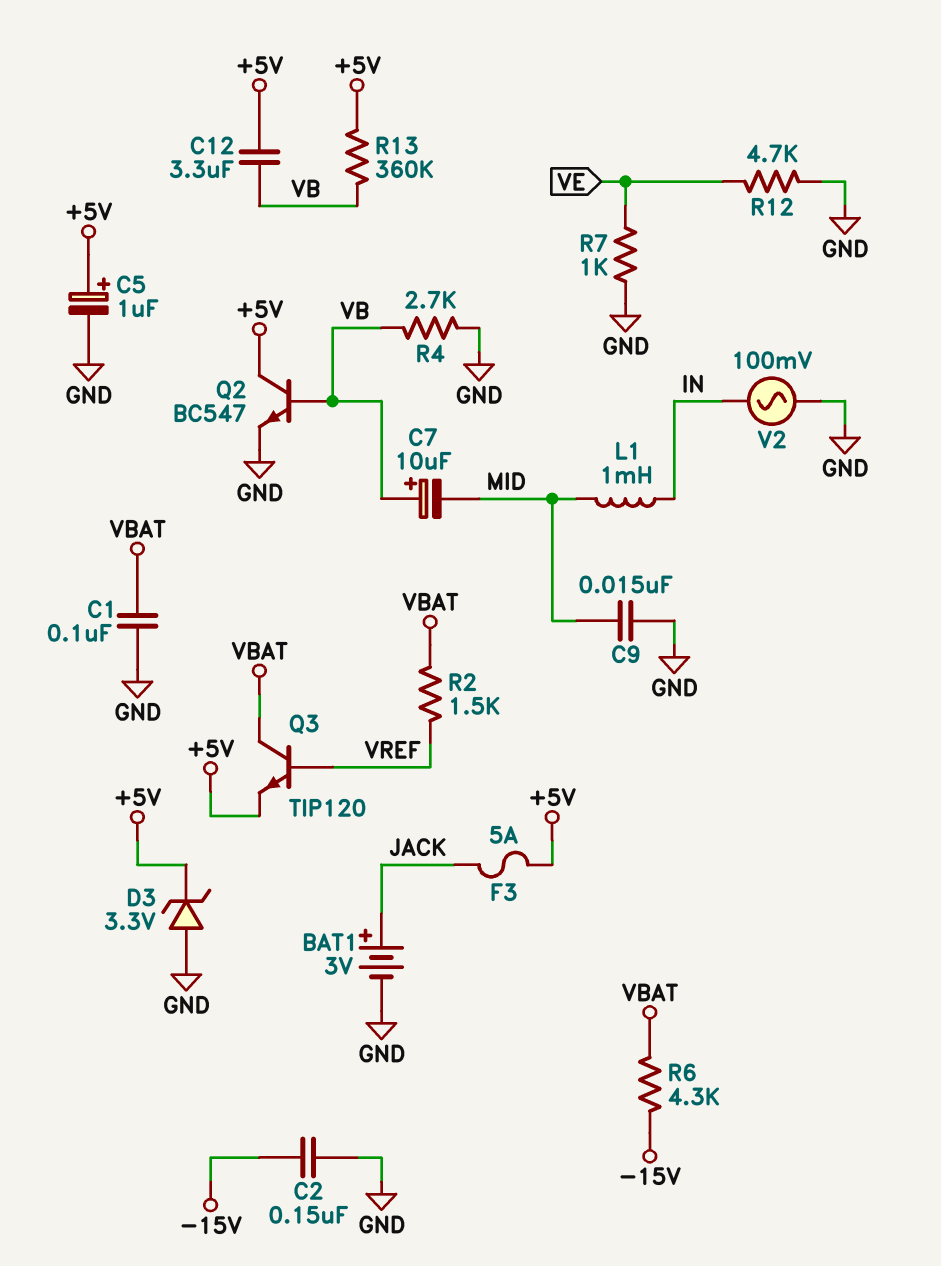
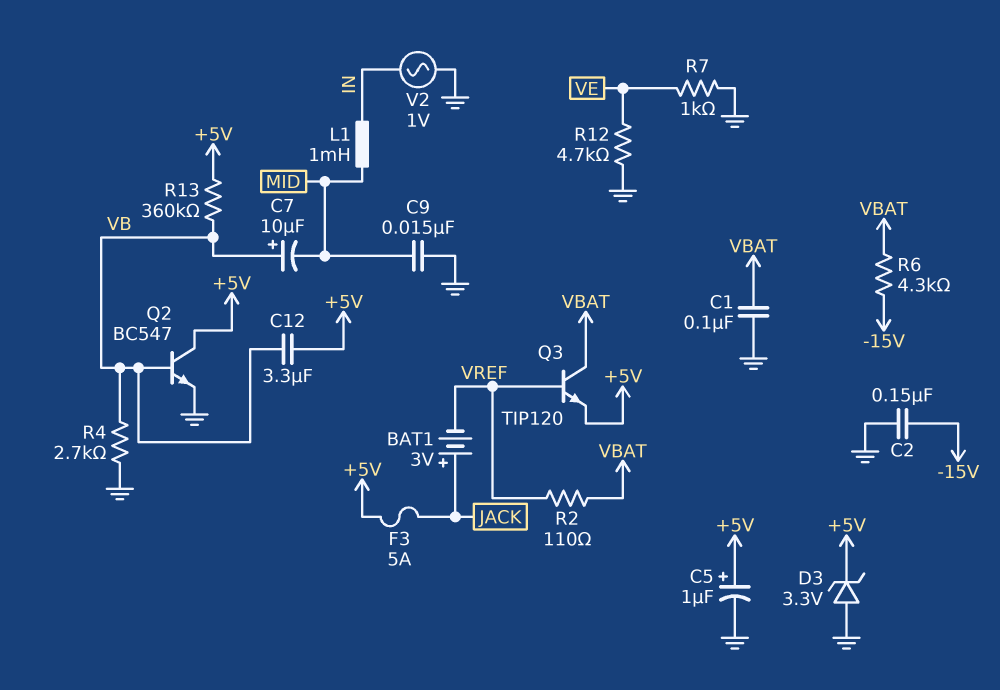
BAT1: 3V (plus JACK, minus GND) -> 3V (plus JACK, minus VREF)
R2: 1.5k (VBAT, VREF) -> 110 (VBAT, VREF)
V2: AC 100mV (GND, IN) -> AC 1V (GND, IN)

